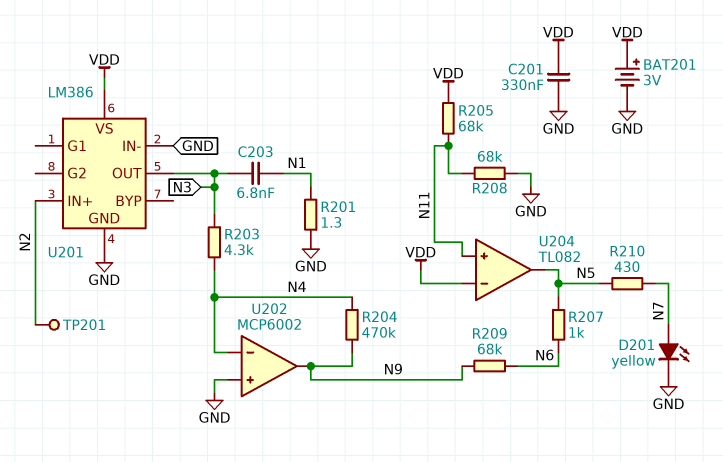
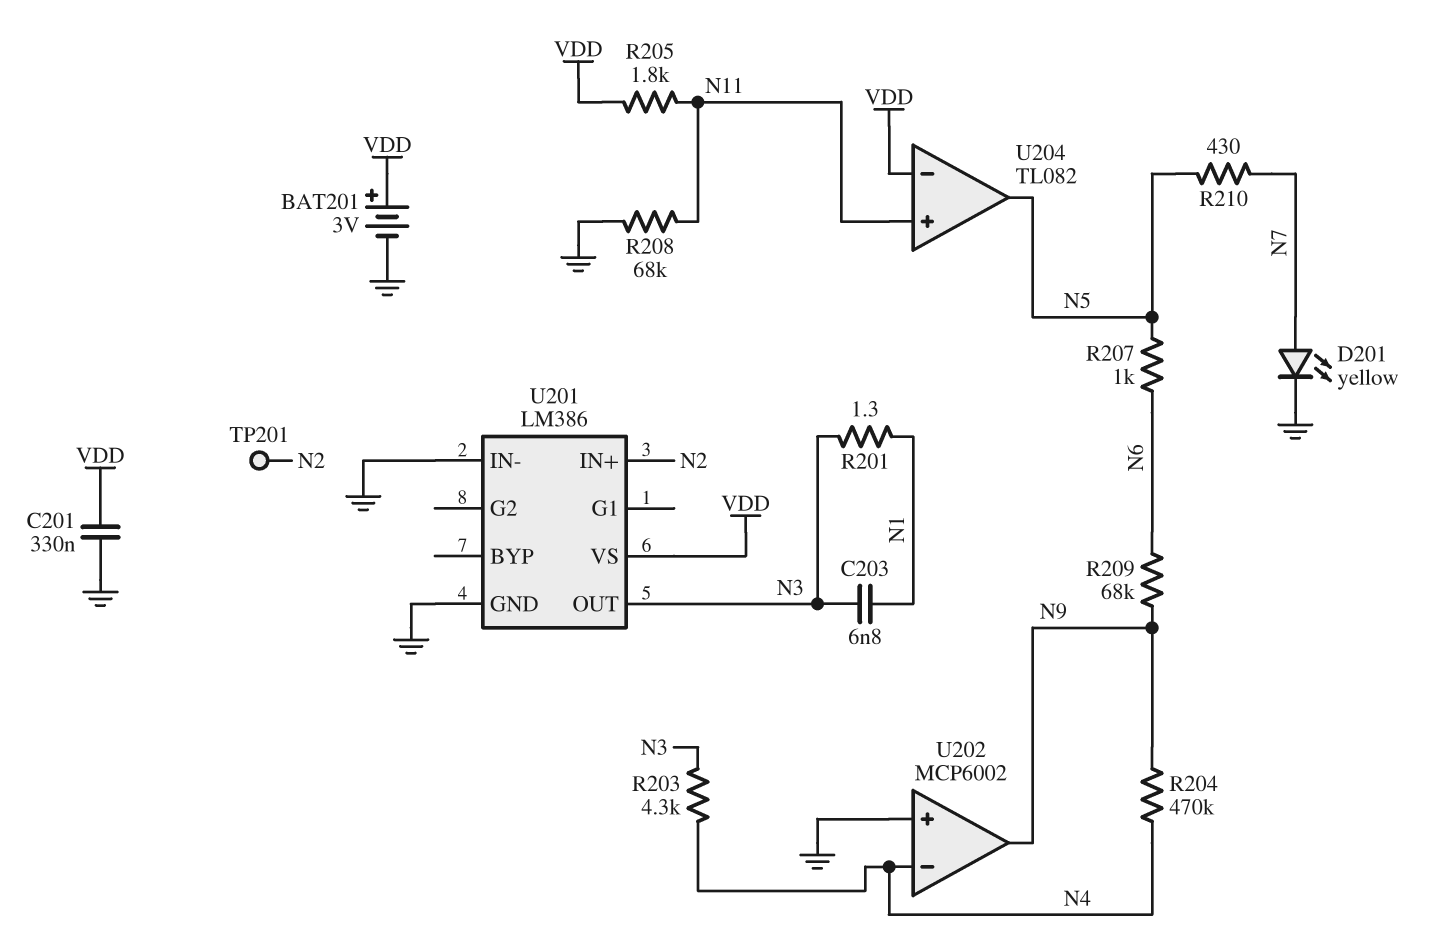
R201: 1.3 (GND, N1) -> 1.3 (N1, N3)
R205: 68k (N11, VDD) -> 1.8k (N11, VDD)

